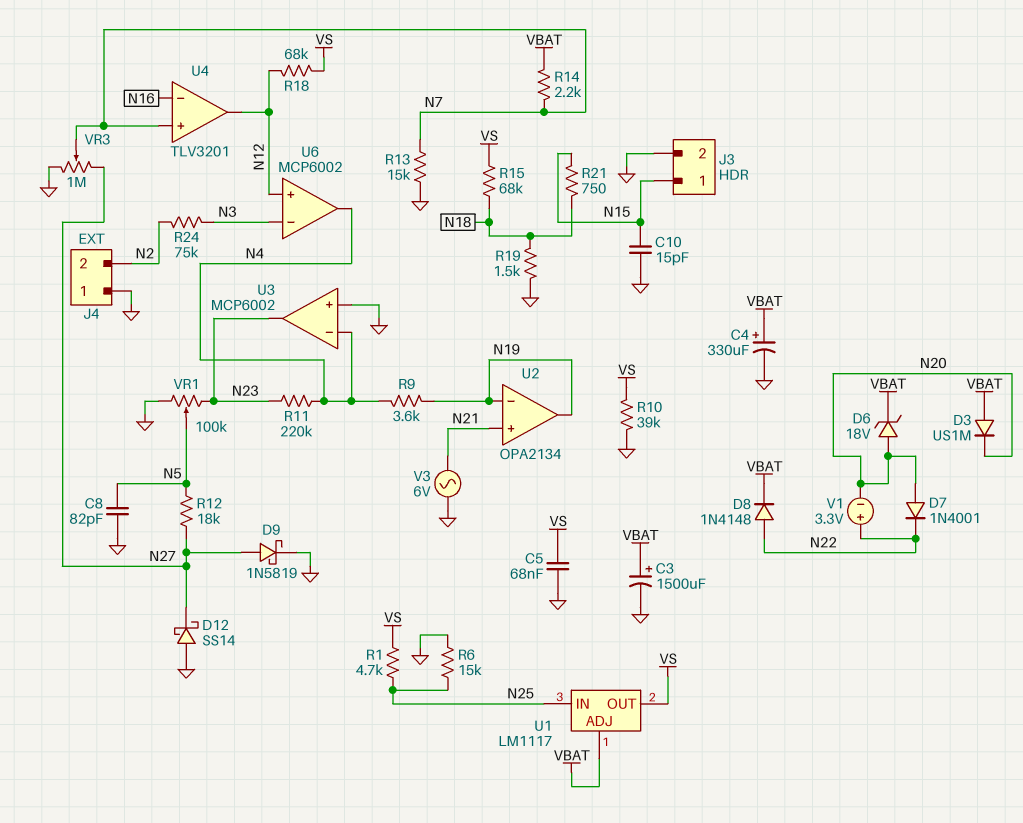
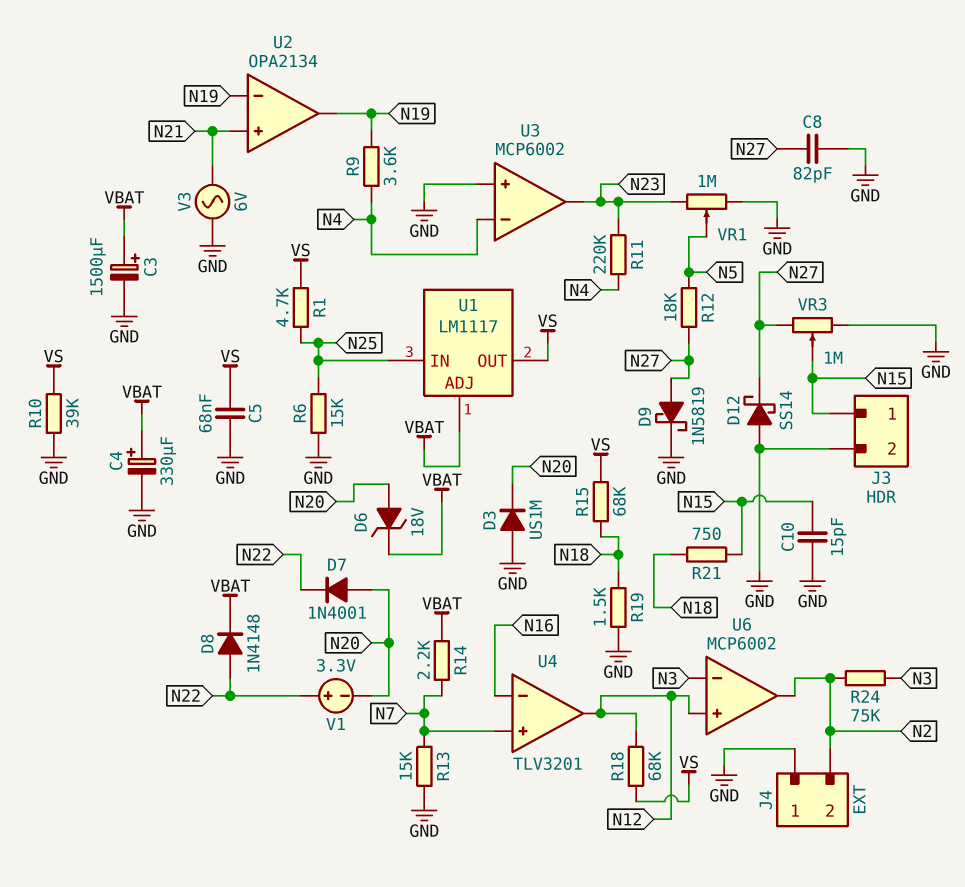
C8: 82pF (GND, N5) -> 82pF (GND, N27)
D3: diode US1M (A VBAT, K N20) -> diode US1M (A GND, K N20)
U6 pin out: N4 -> N2
VR1: 100k (GND, N23, wiper N5) -> 1M (GND, N23, wiper N5)
VR3: 1M (GND, N27, wiper N7) -> 1M (GND, N27, wiper N15)

